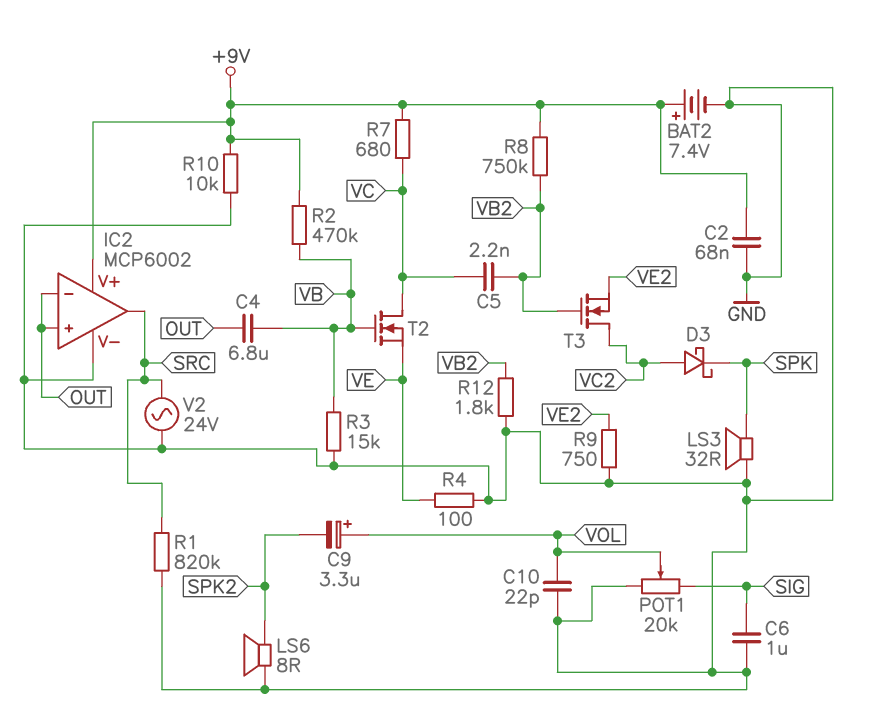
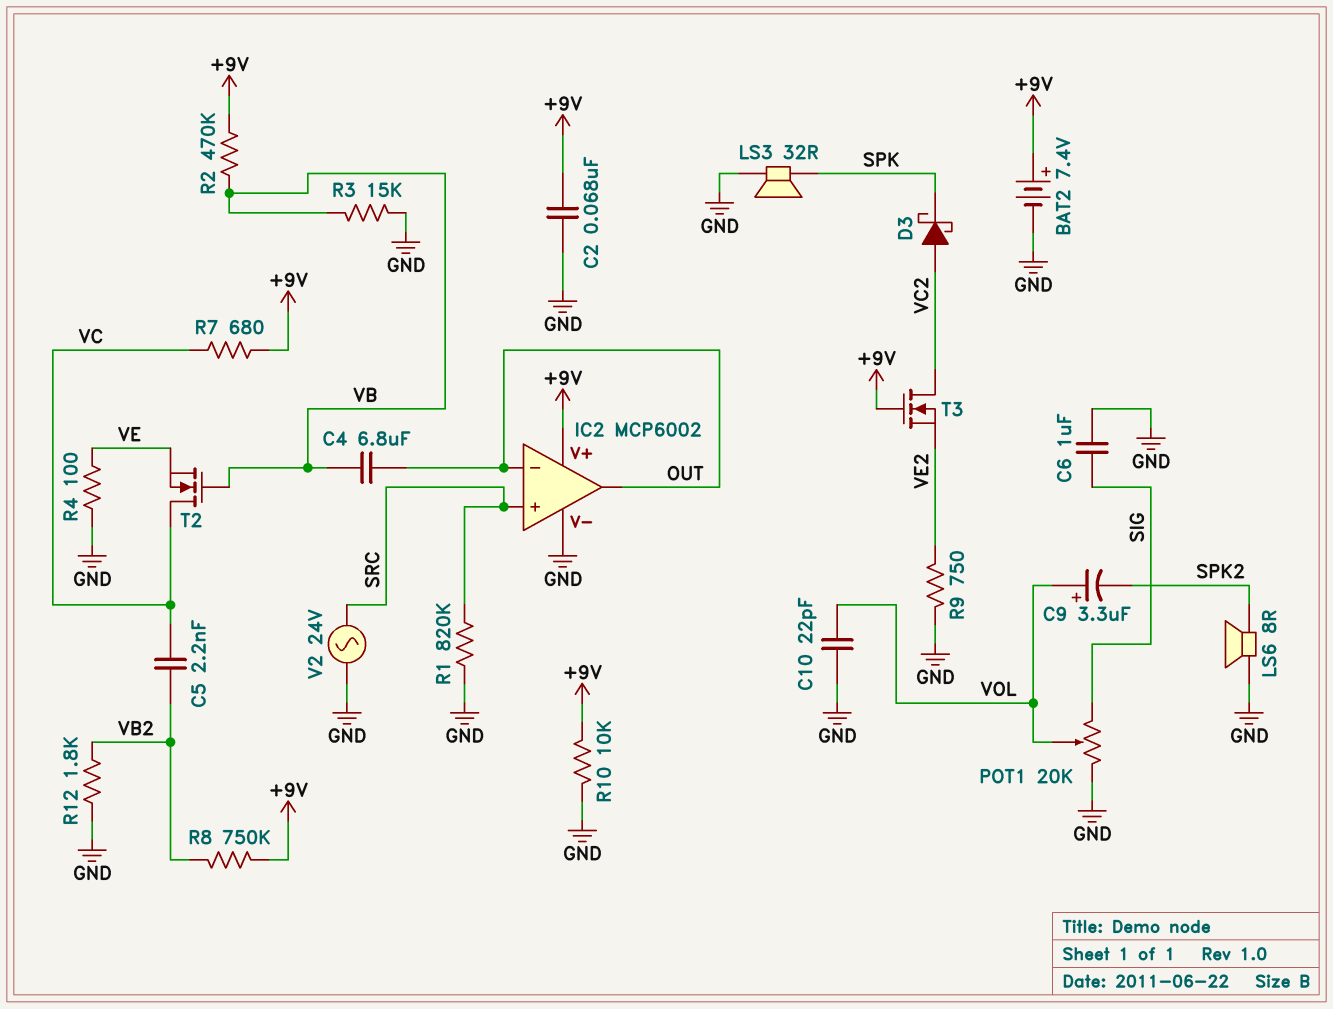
IC2 pin in+: OUT -> SRC
IC2 pin out: SRC -> OUT
T3: NMOS (G VB2, D VC2, S VE2) -> NMOS (G +9V, D VC2, S VE2)

